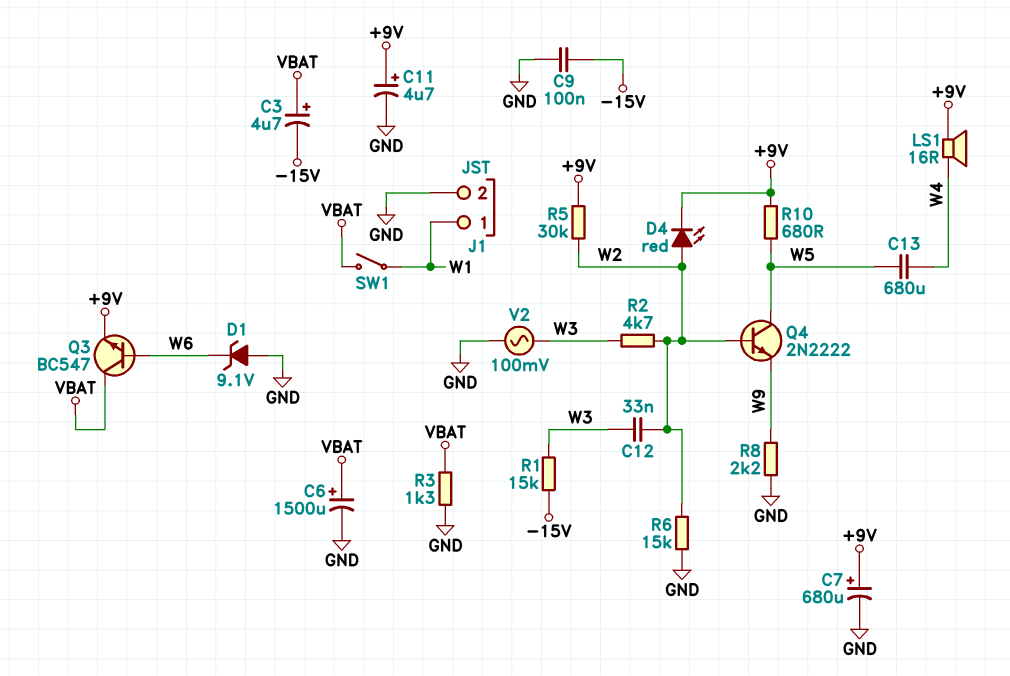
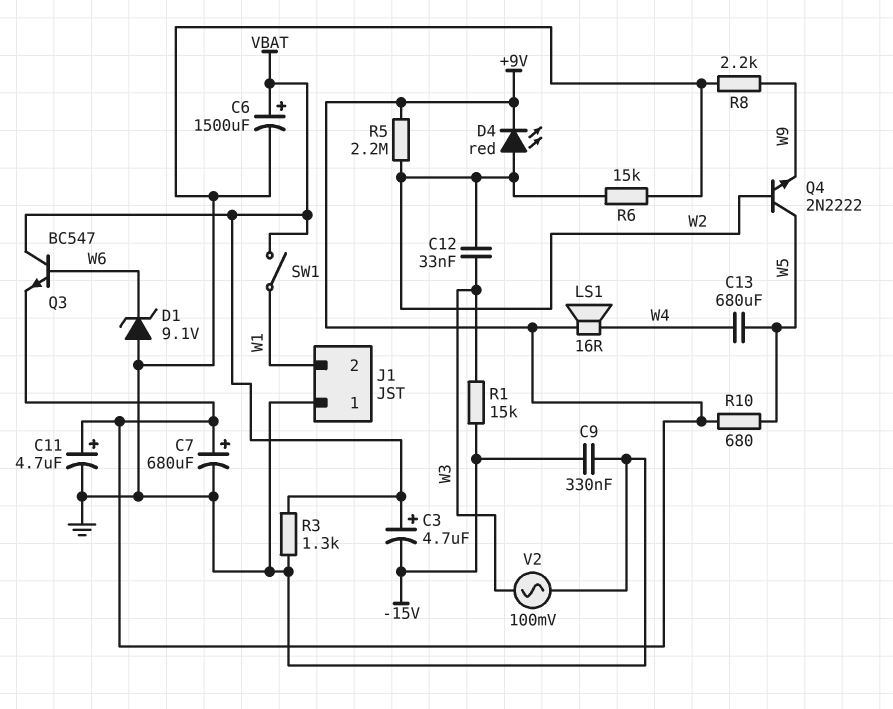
C9: 100nF (-15V, GND) -> 330nF (-15V, GND)
J1 pin 1: W1 -> GND
J1 pin 2: GND -> W1
R2: 4.7k (W2, W3) -> none
R5: 30k (+9V, W2) -> 2.2M (+9V, W2)

